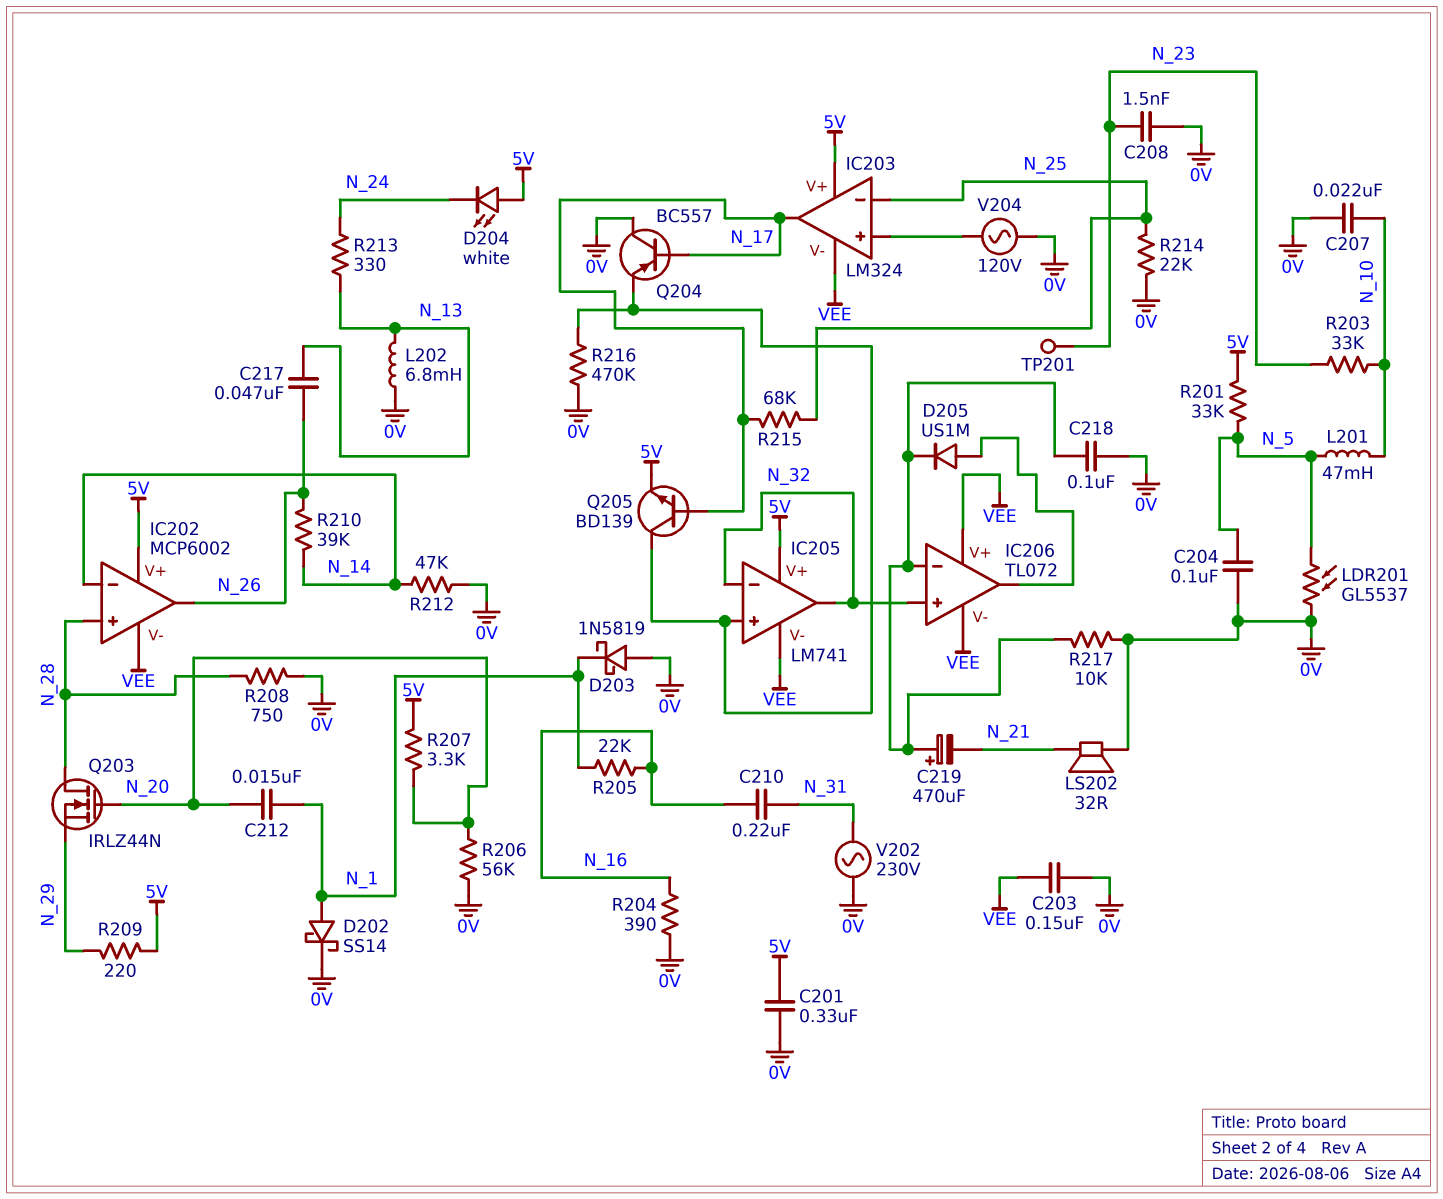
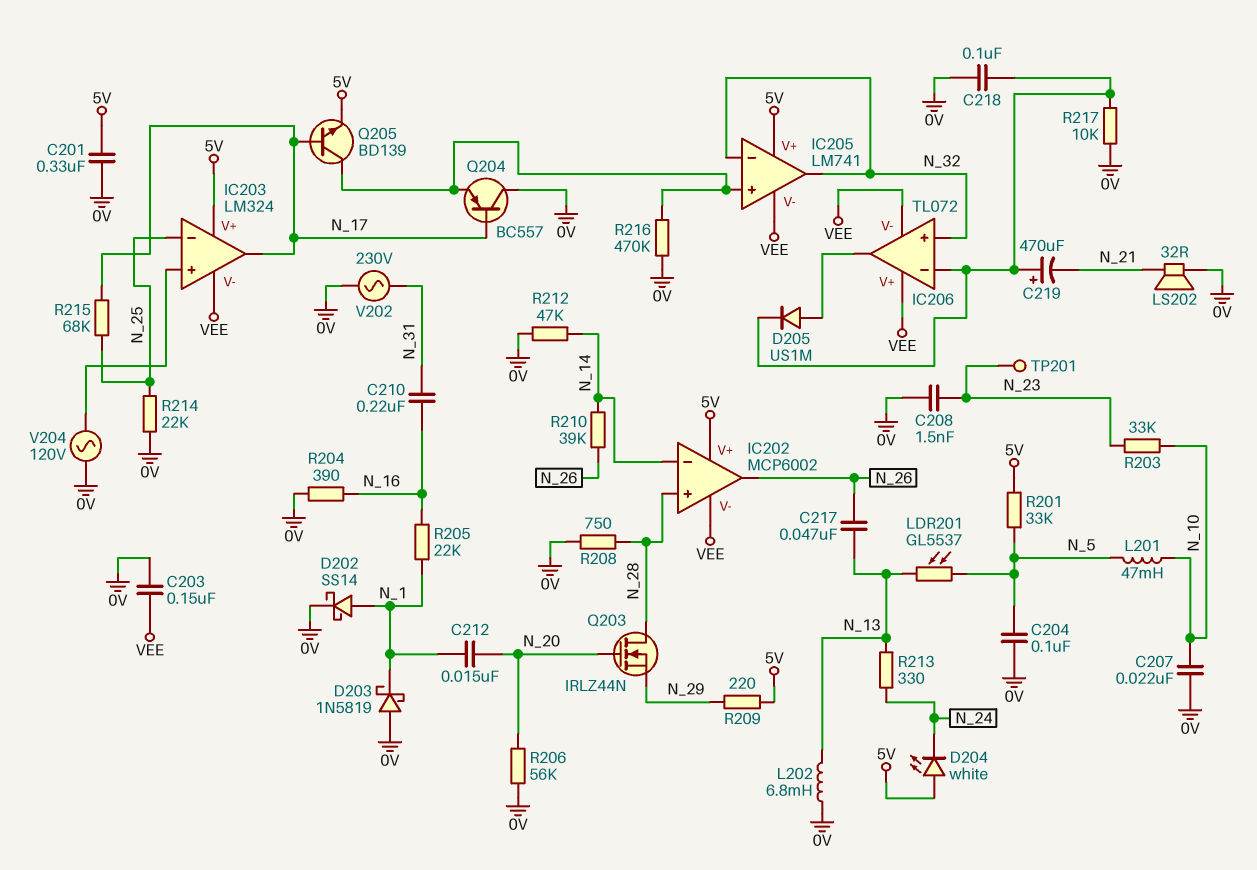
LDR201: GL5537 (0V, N_5) -> GL5537 (N_5, N_13)
R207: 3.3k (5V, N_20) -> none

